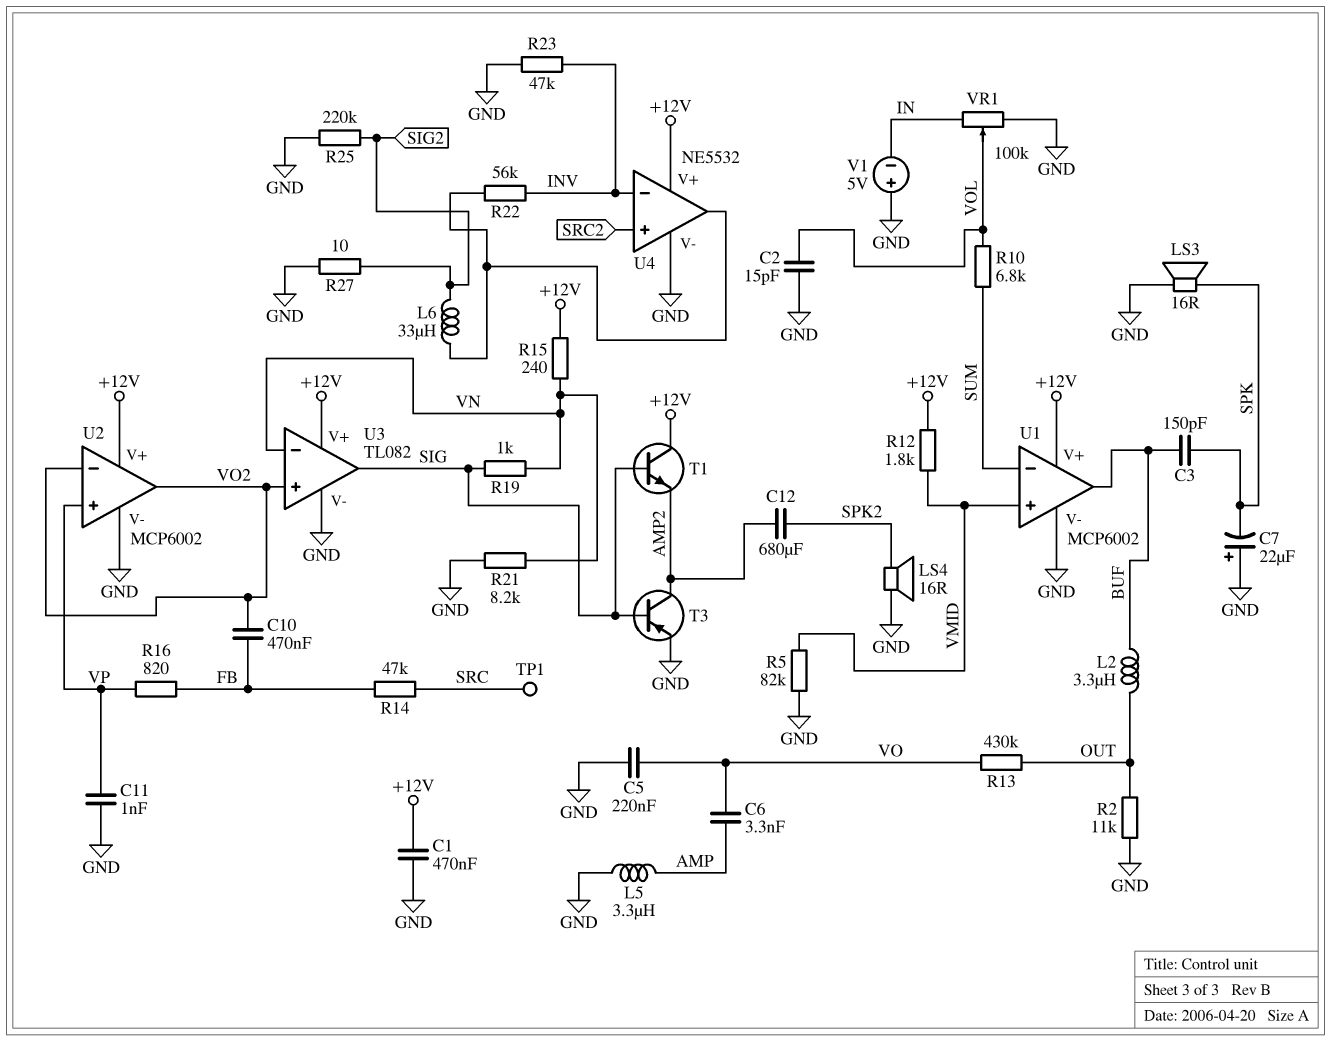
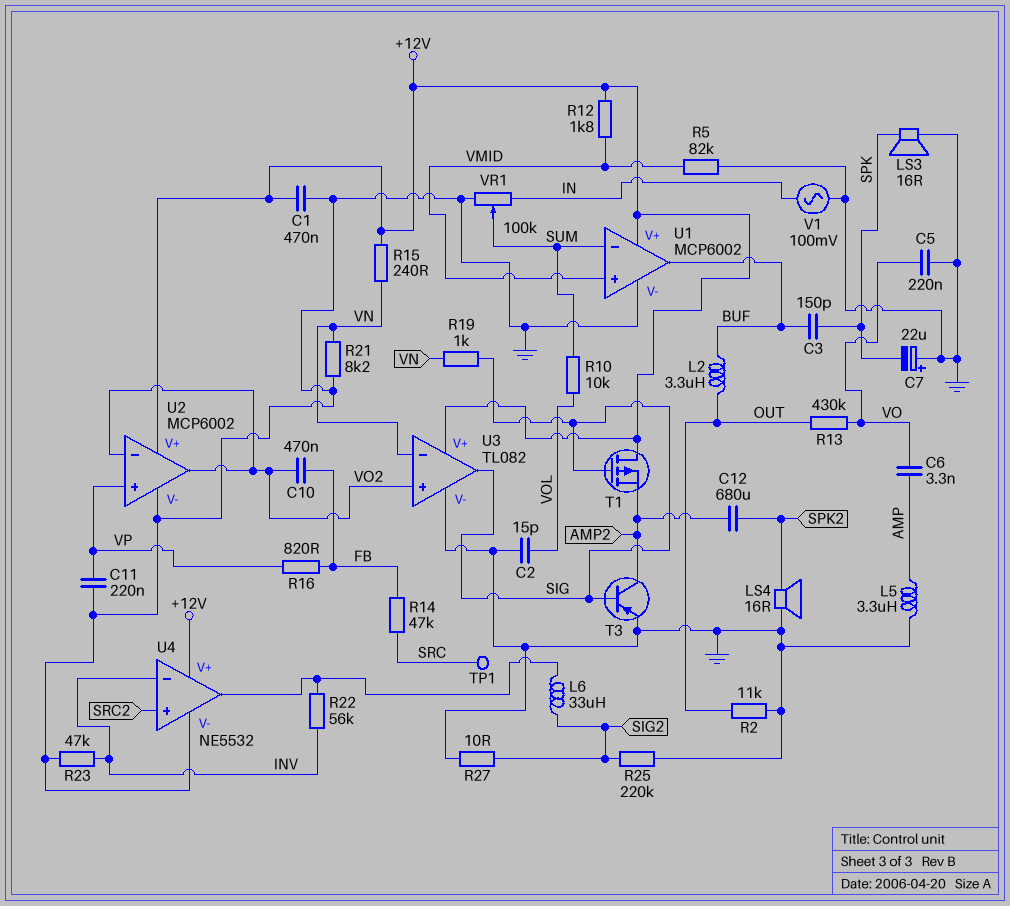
C11: 1nF (GND, VP) -> 220nF (GND, VP)
R10: 6.8k (SUM, VOL) -> 10k (SUM, VOL)
T1: NPN (B SIG, C +12V, E AMP2) -> PMOS (G SIG, D +12V, S AMP2)
V1: 5V (plus GND, minus IN) -> AC 100mV (GND, IN)
VR1: 100k (GND, IN, wiper VOL) -> 100k (GND, IN, wiper SUM)

